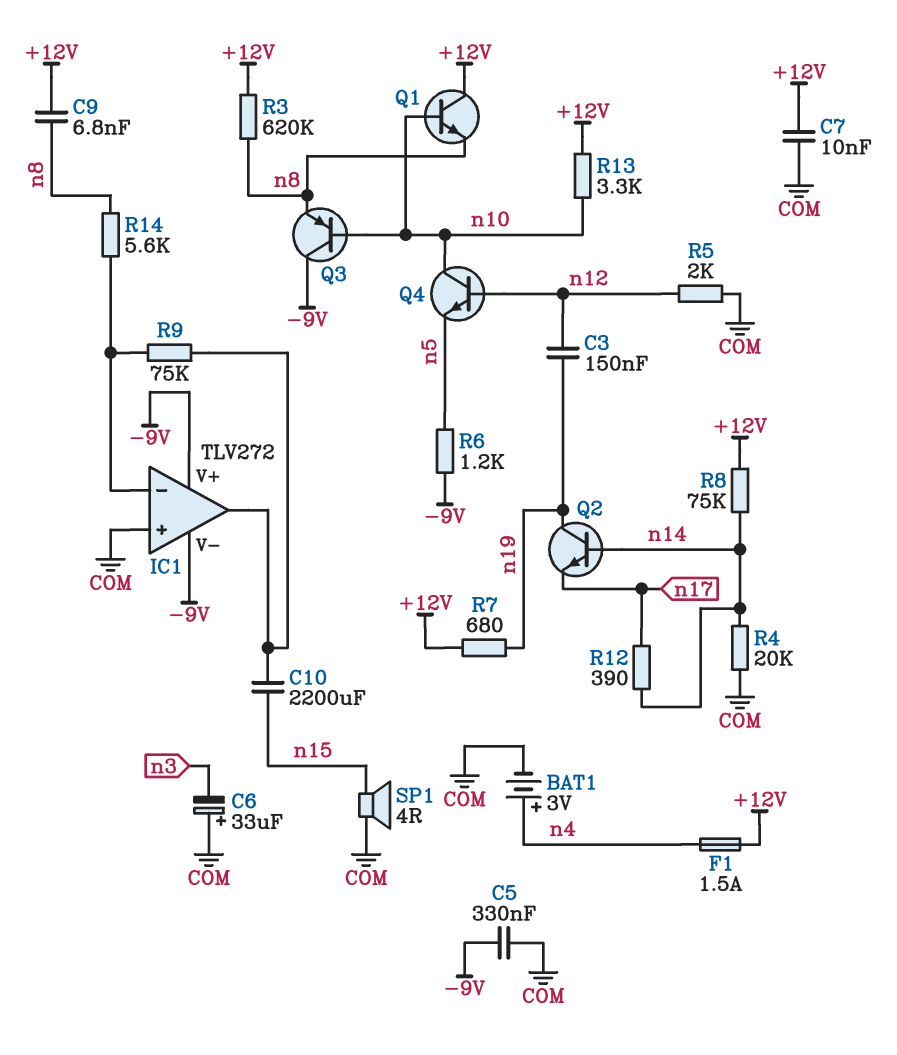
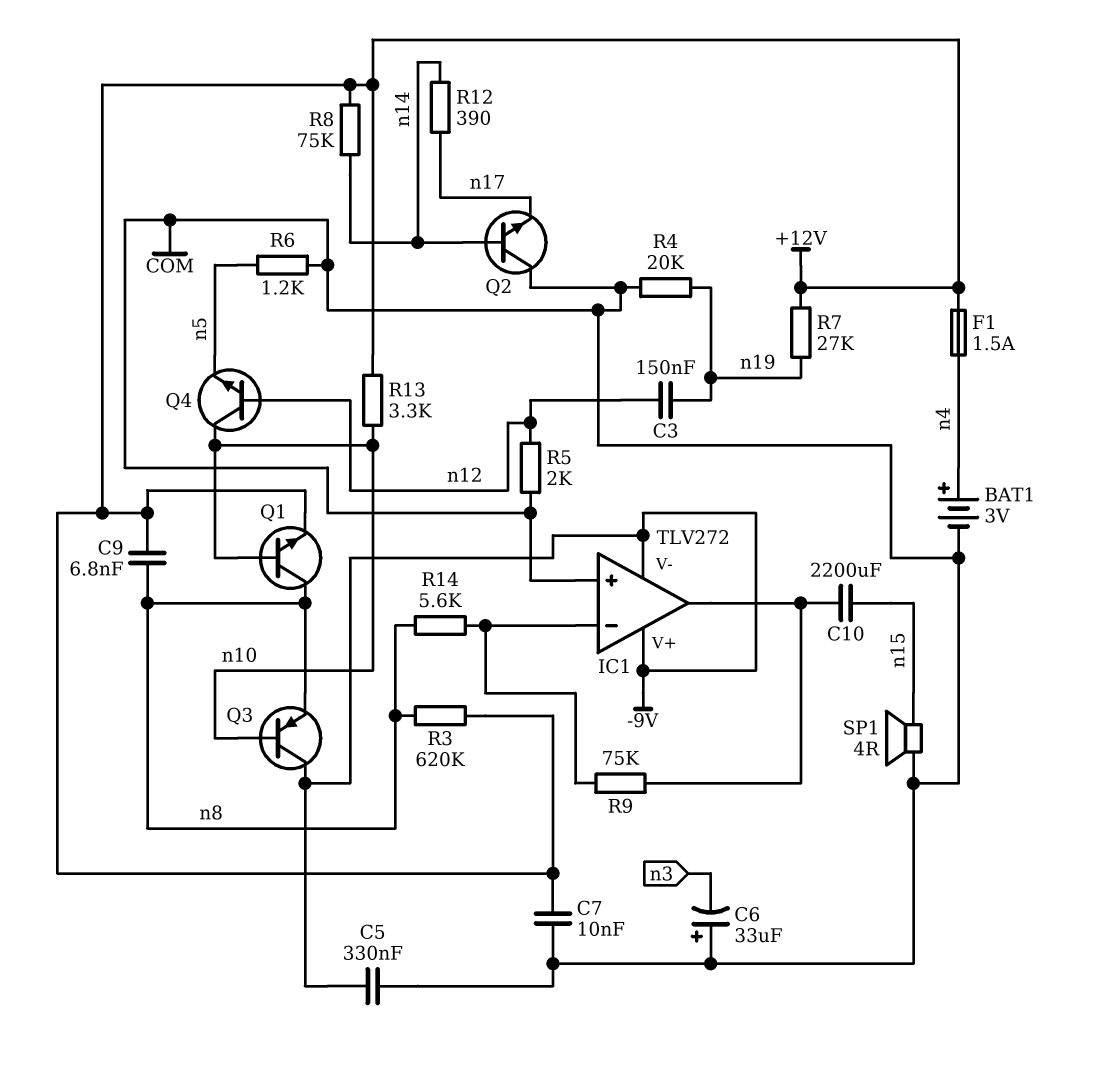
Q1: NPN (B n10, C +12V, E n8) -> NPN (B n10, C n8, E +12V)
Q2: NPN (B n14, C n19, E n17) -> NPN (B n14, C COM, E n17)
R4: 20k (COM, n14) -> 20k (COM, n19)
R6: 1.2k (-9V, n5) -> 1.2k (COM, n5)
R7: 680 (+12V, n19) -> 27k (+12V, n19)

